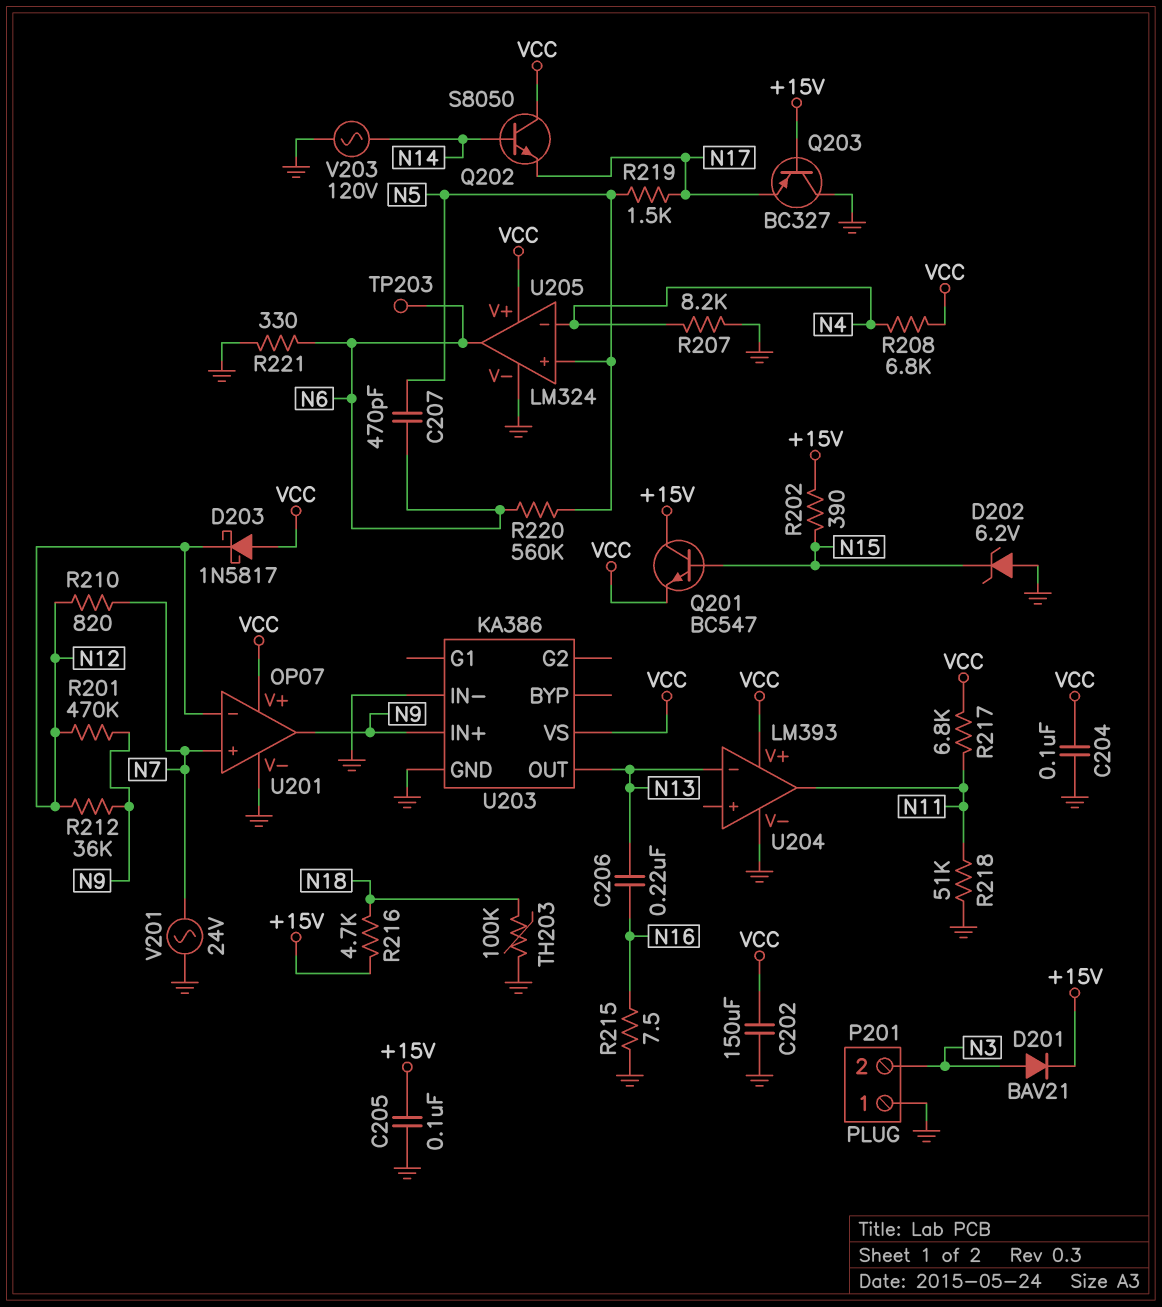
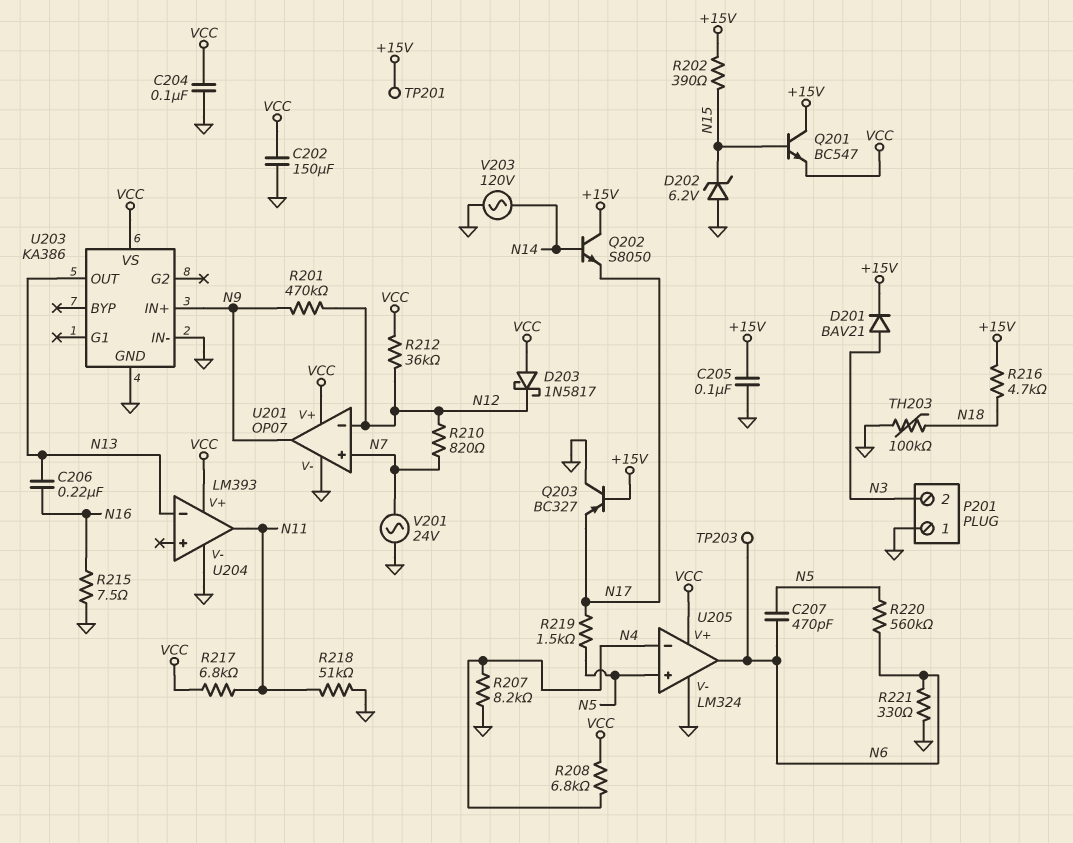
Q202: NPN S8050 (B N14, C VCC, E N17) -> NPN S8050 (B N14, C +15V, E N17)
R212: 36k (N9, N12) -> 36k (N12, VCC)
TP201: none -> test point (+15V)

